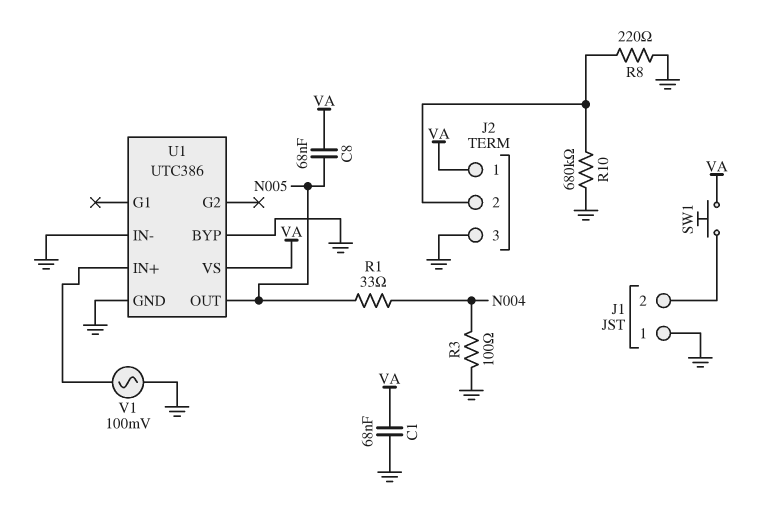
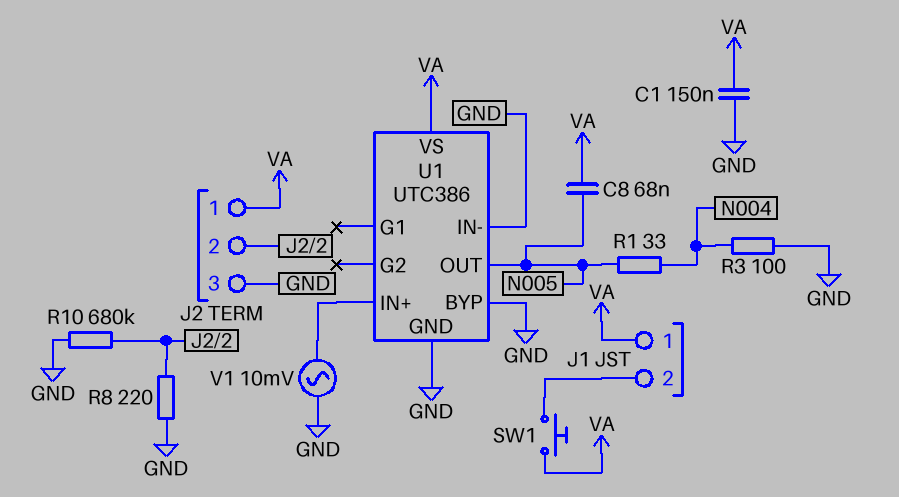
C1: 68nF (GND, VA) -> 150nF (GND, VA)
J1 pin 1: GND -> VA
V1: AC 100mV (GND, U1/IN+) -> AC 10mV (GND, U1/IN+)

